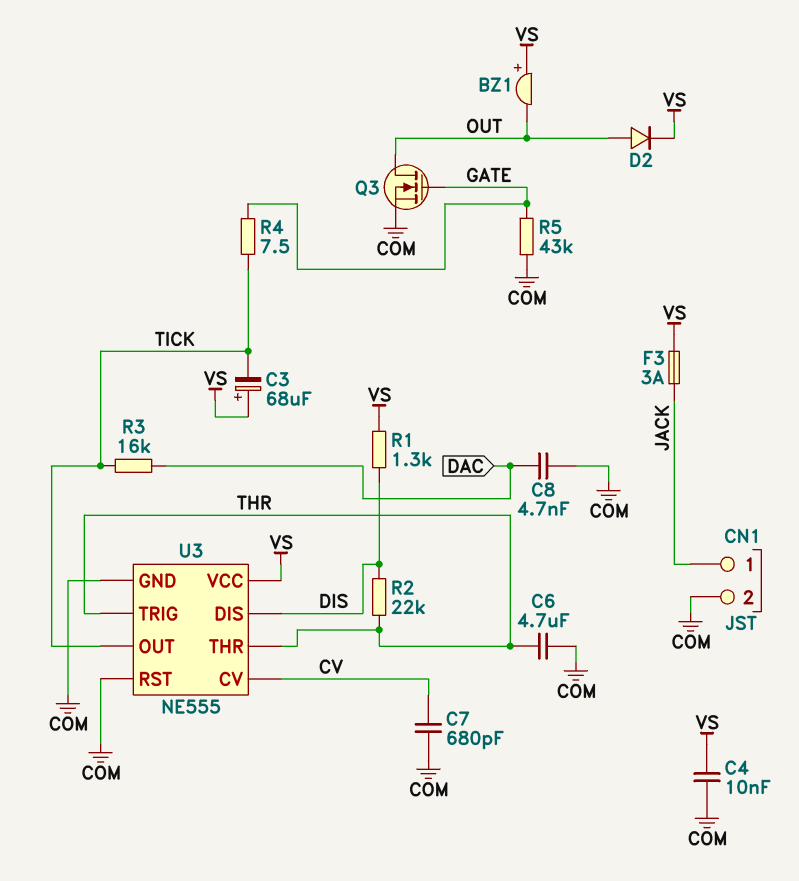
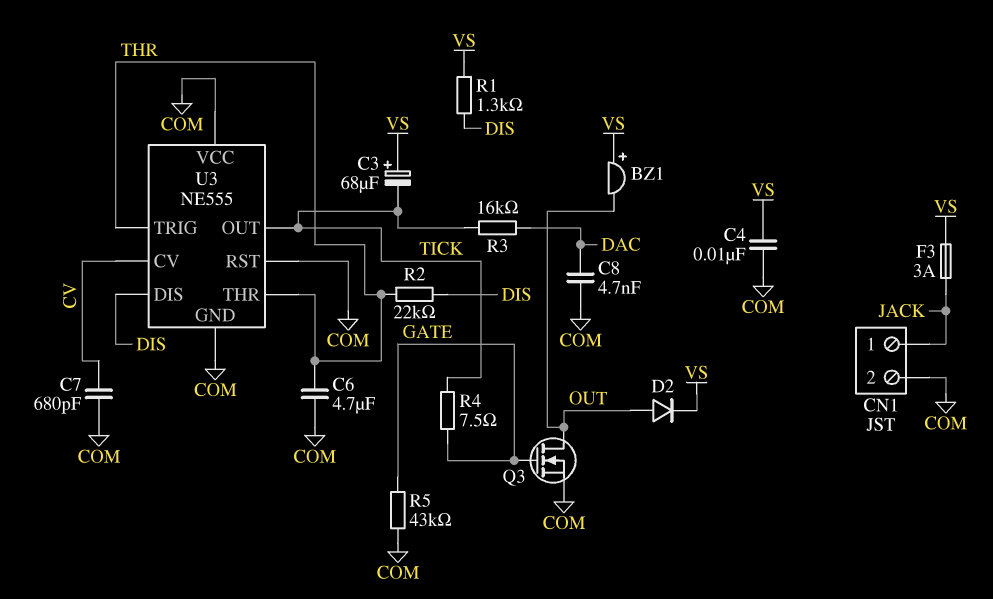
U3 pin VCC: VS -> COM

